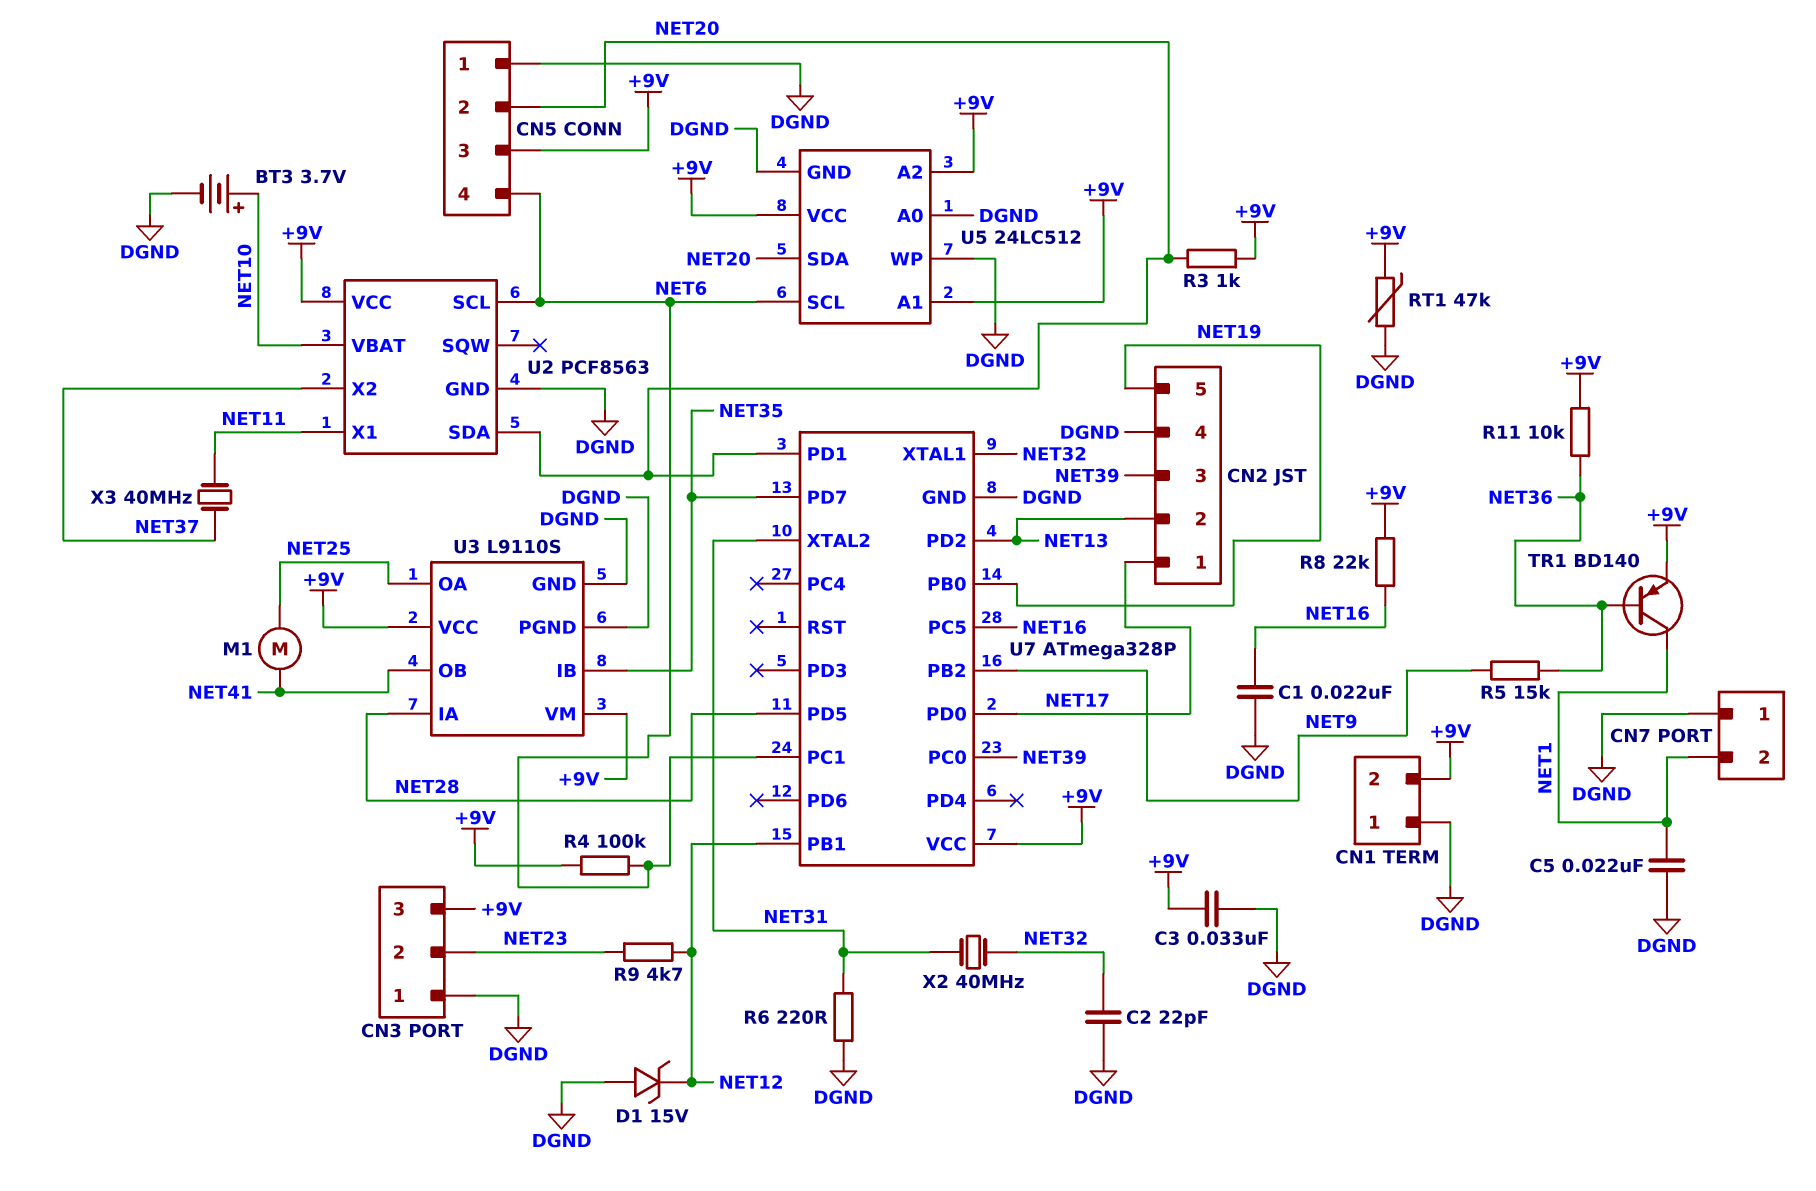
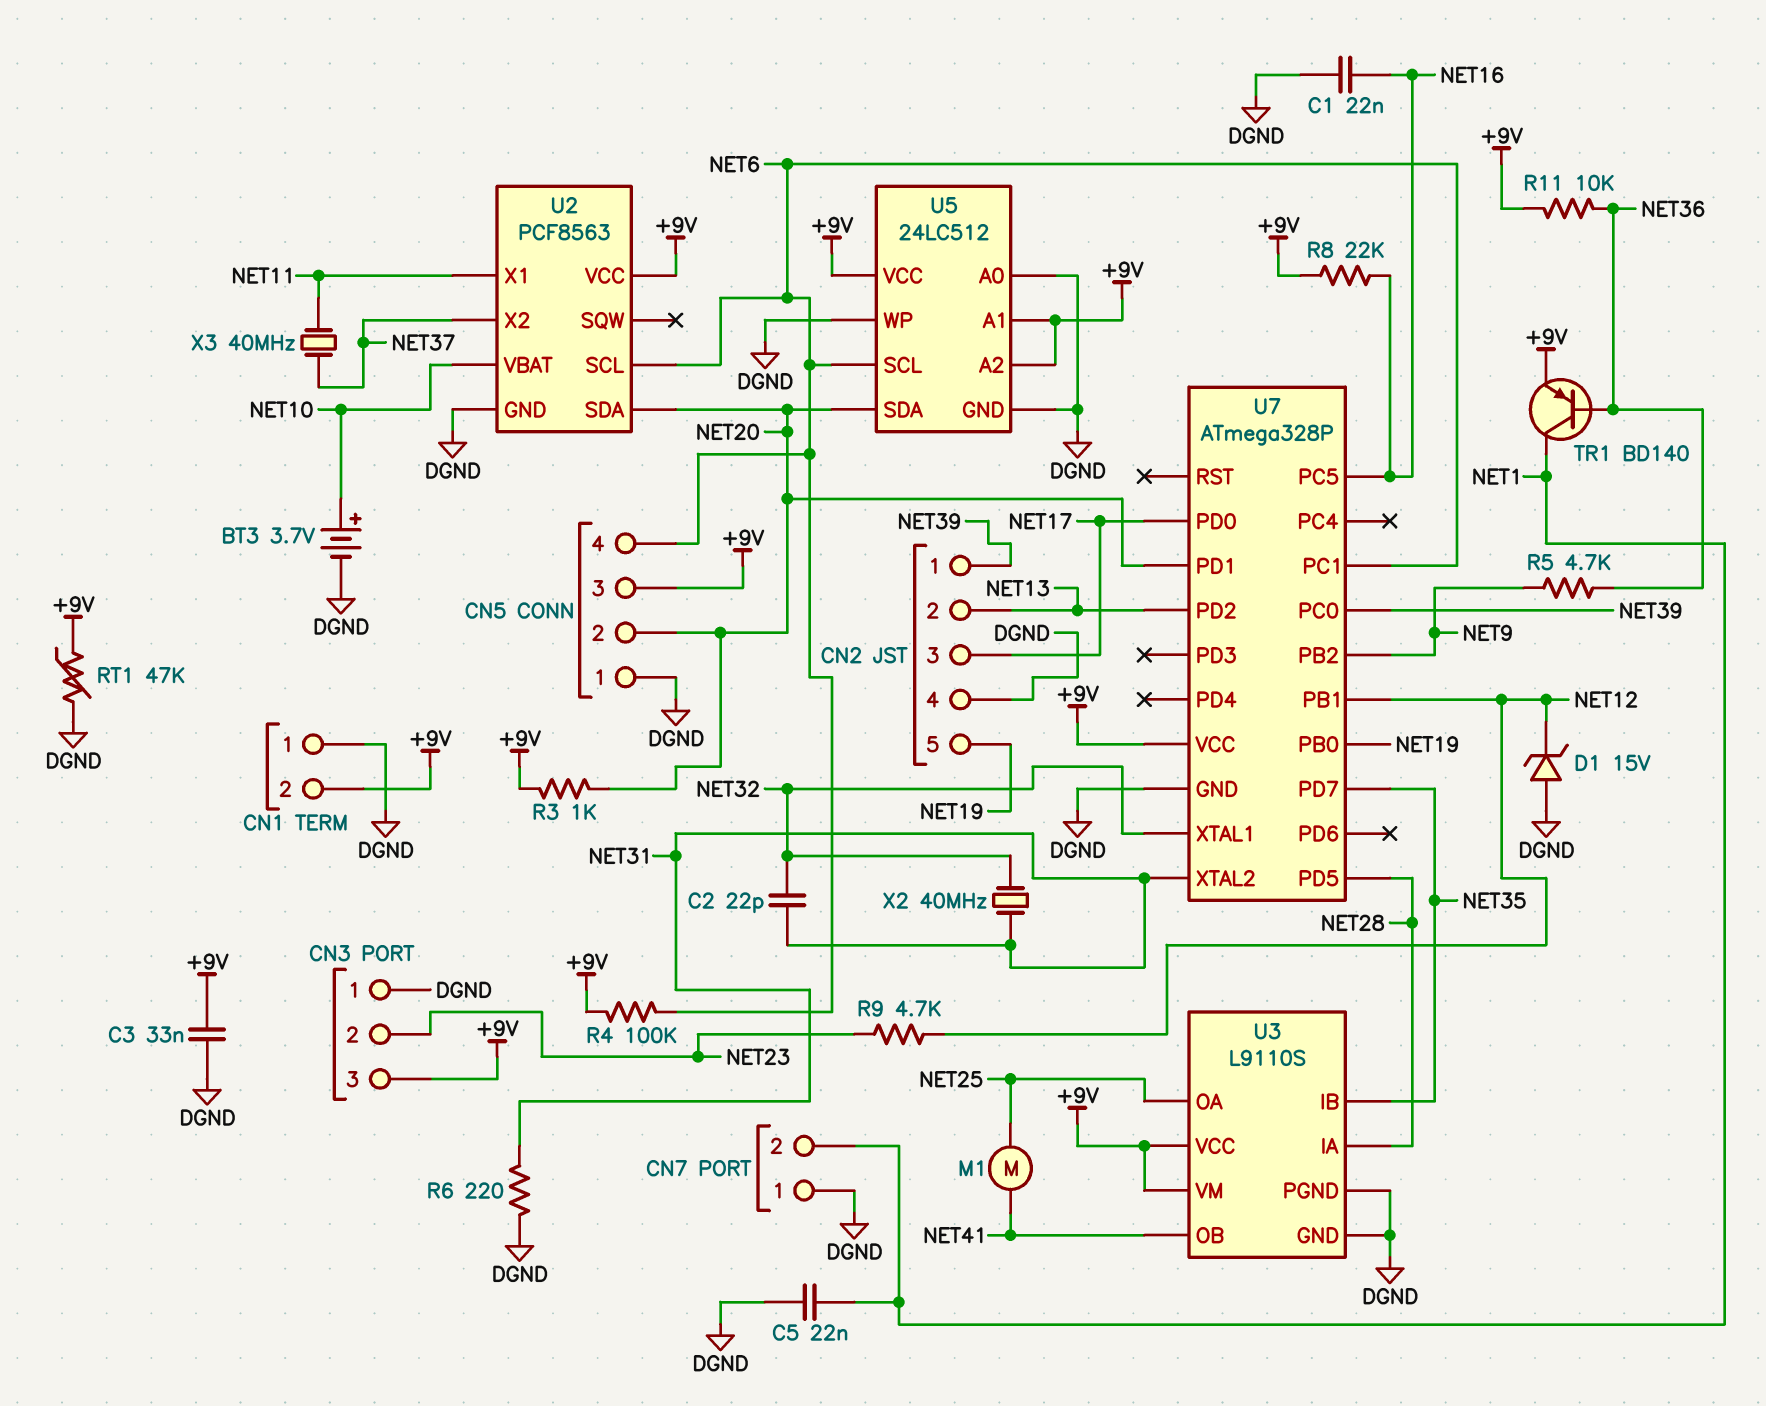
C2: 22pF (DGND, NET32) -> 22pF (NET31, NET32)
CN2 pin 1: NET17 -> NET39
CN2 pin 3: NET39 -> NET17
R5: 15k (NET9, NET36) -> 4.7k (NET9, NET36)

